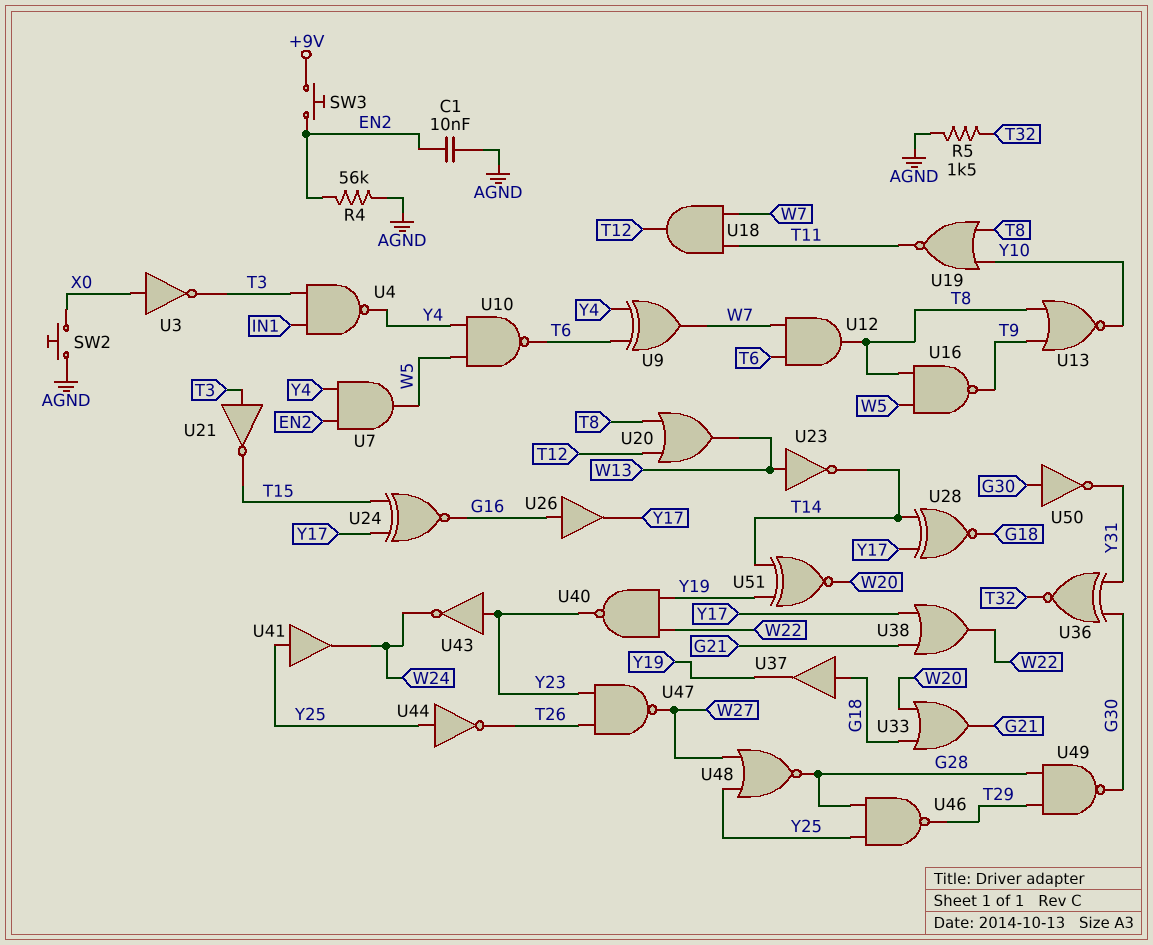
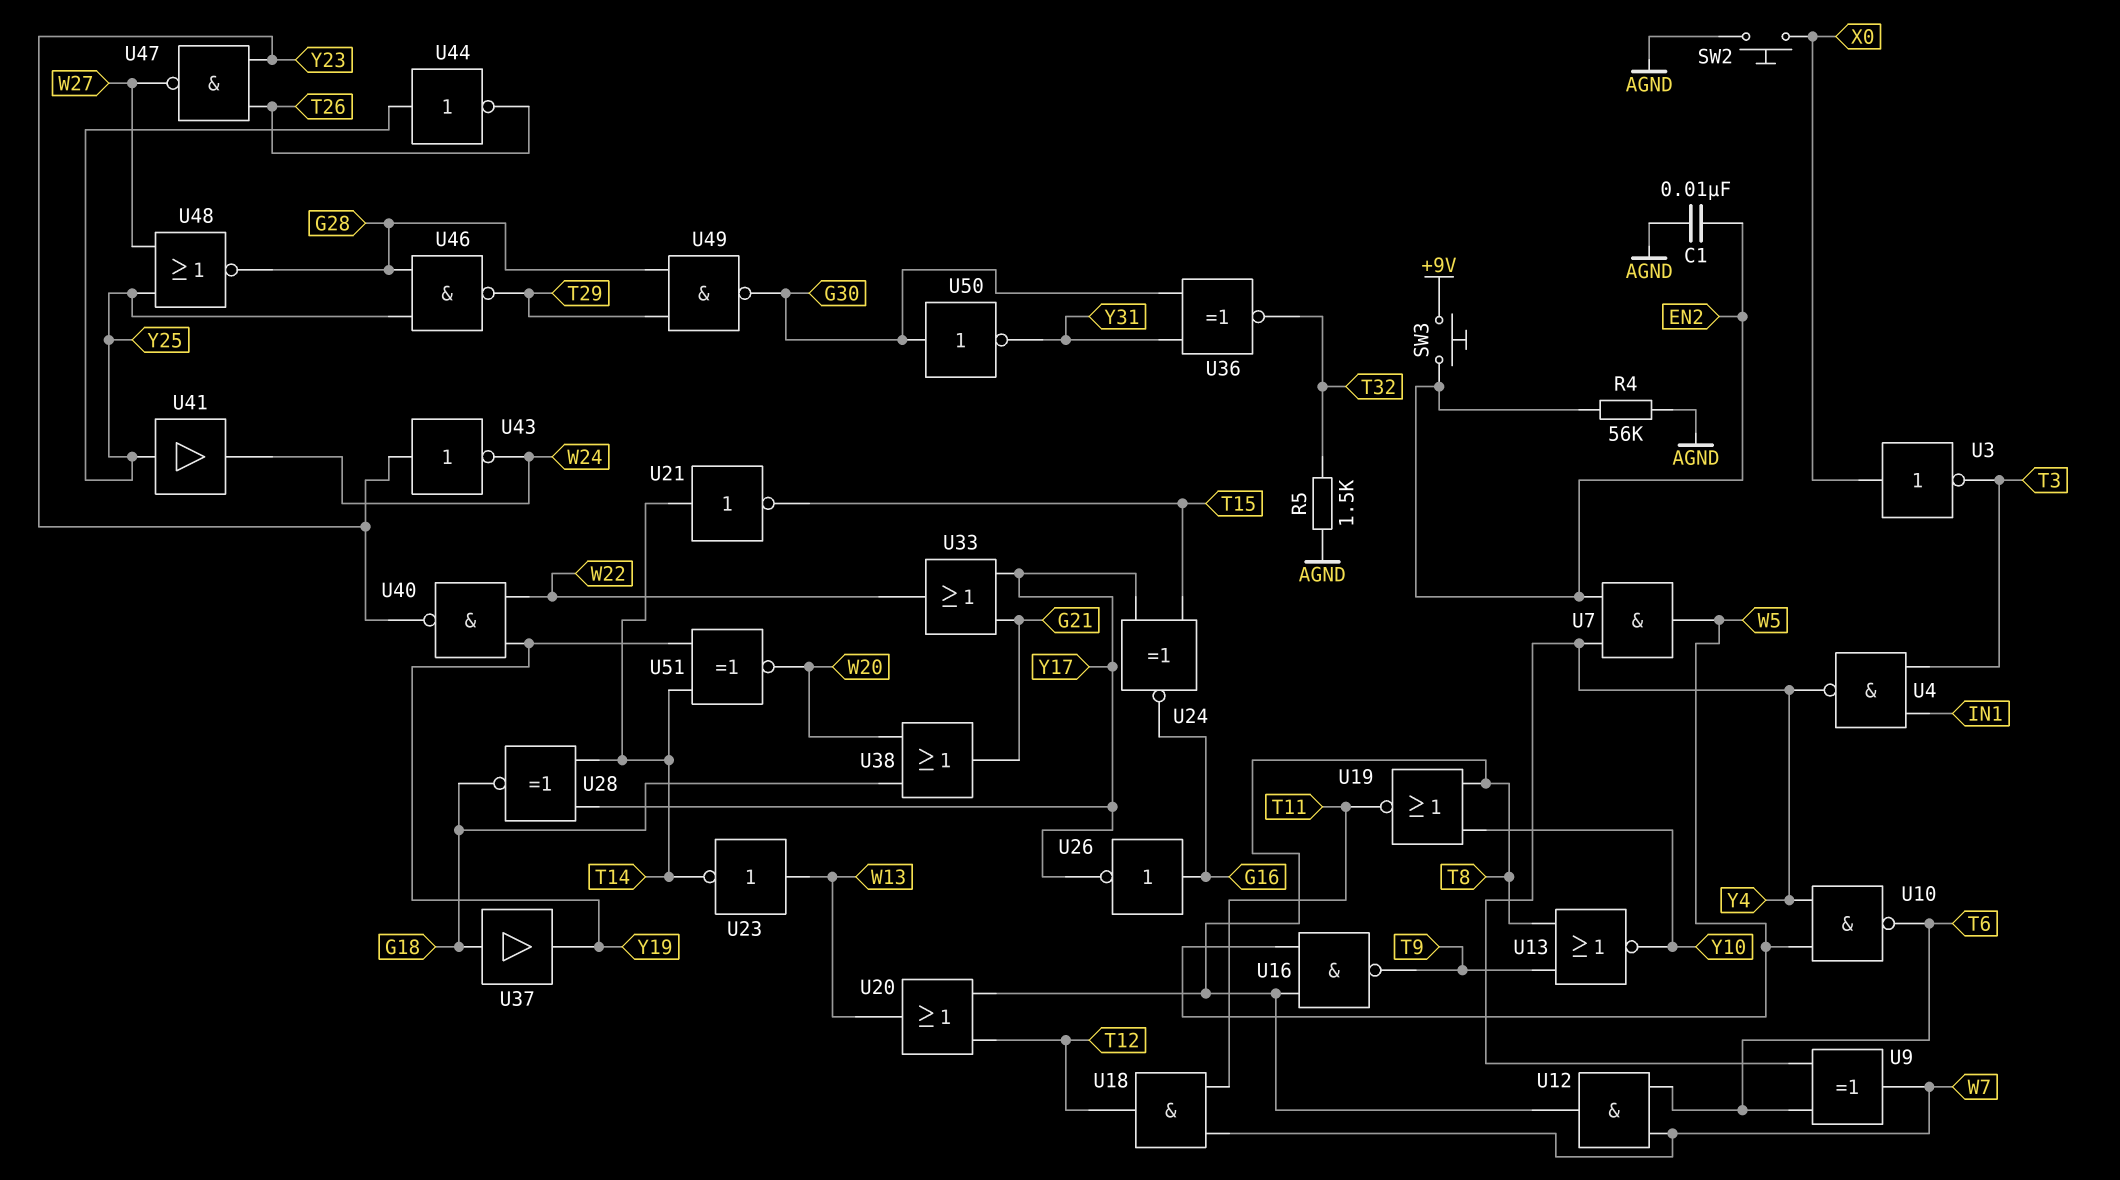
U21: NOT (in T3, out T15) -> NOT (in T14, out T15)
U26: buffer (in G16, out Y17) -> NOT (in G16, out Y17)
U33: OR (in G18, in W20, out G21) -> OR (in G21, in Y17, out W22)
U38: OR (in G21, in Y17, out W22) -> OR (in G18, in W20, out G21)

